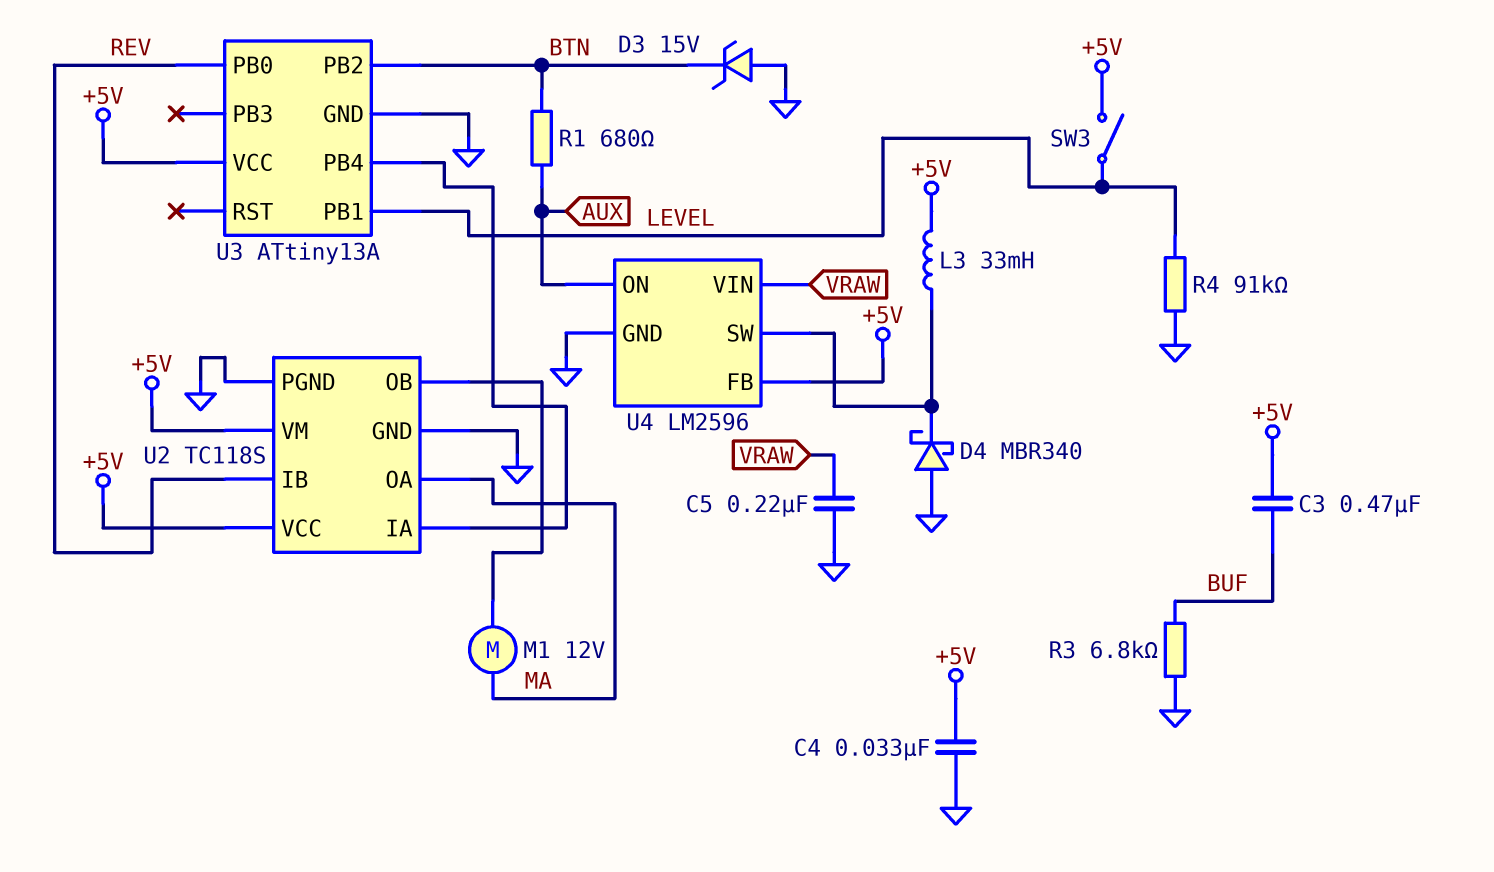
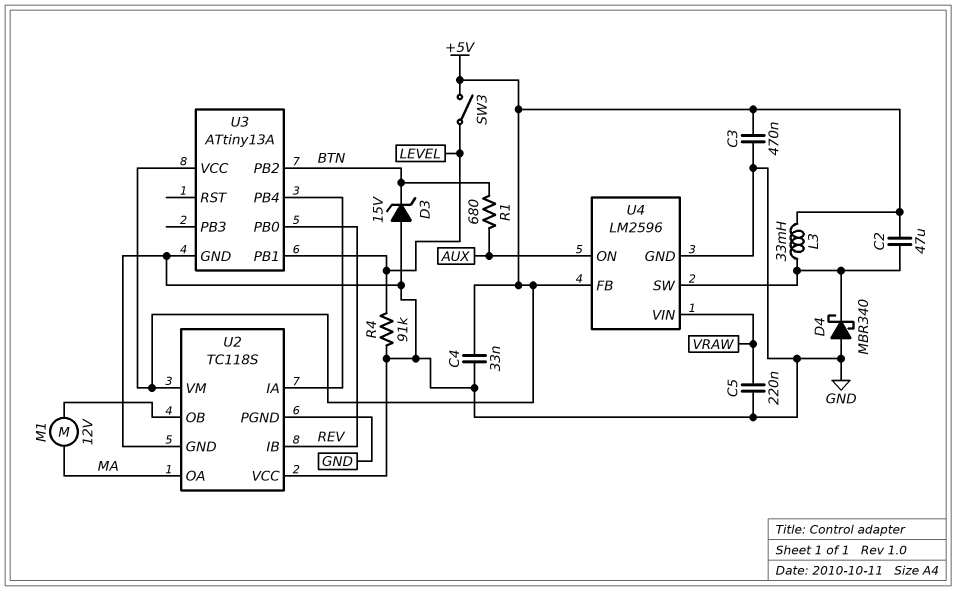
C2: none -> 47uF (+5V, U4/SW)
C3: 470nF (+5V, BUF) -> 470nF (+5V, GND)
R3: 6.8k (BUF, GND) -> none
U2 pin VCC: +5V -> GND

